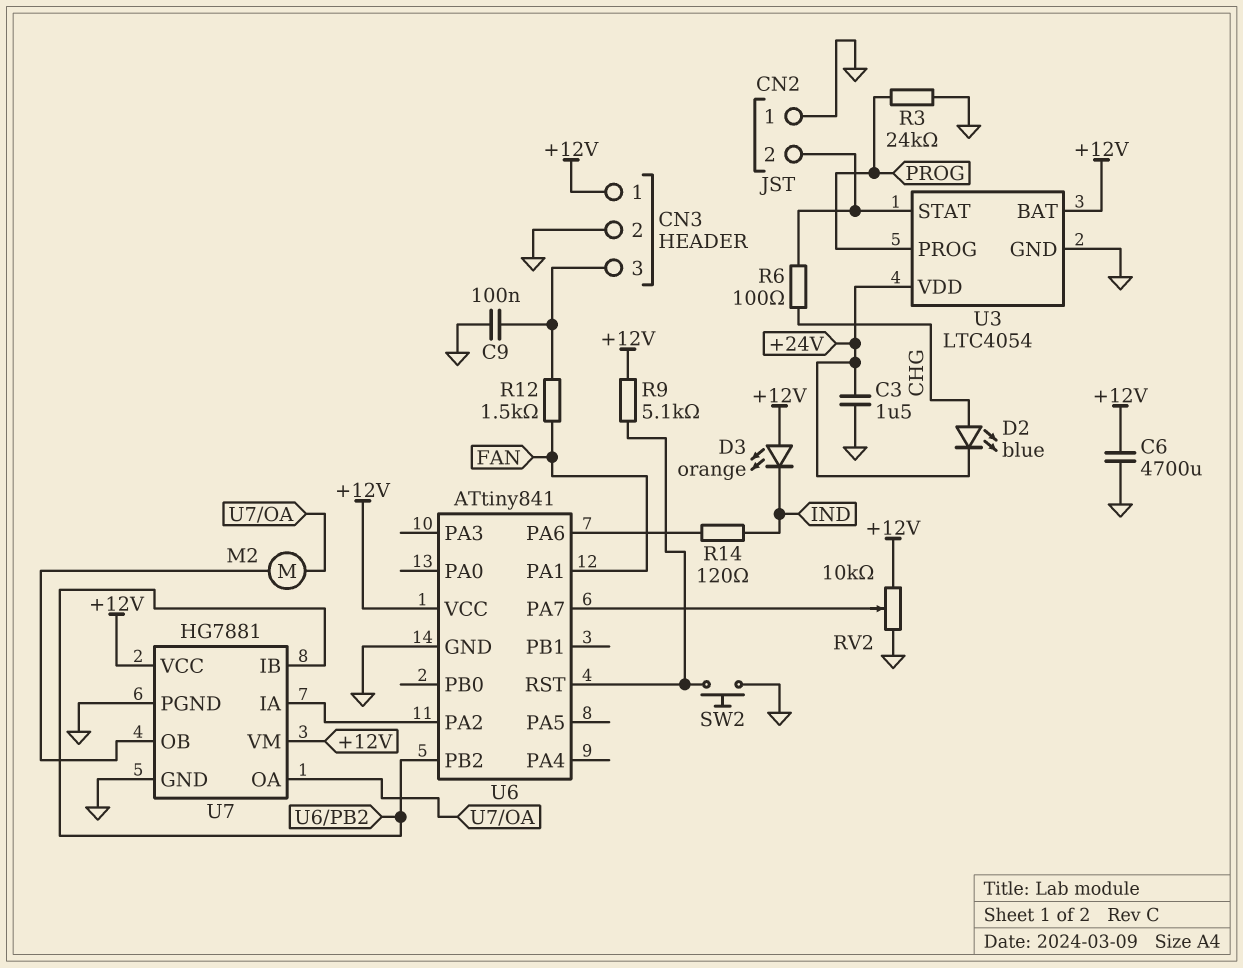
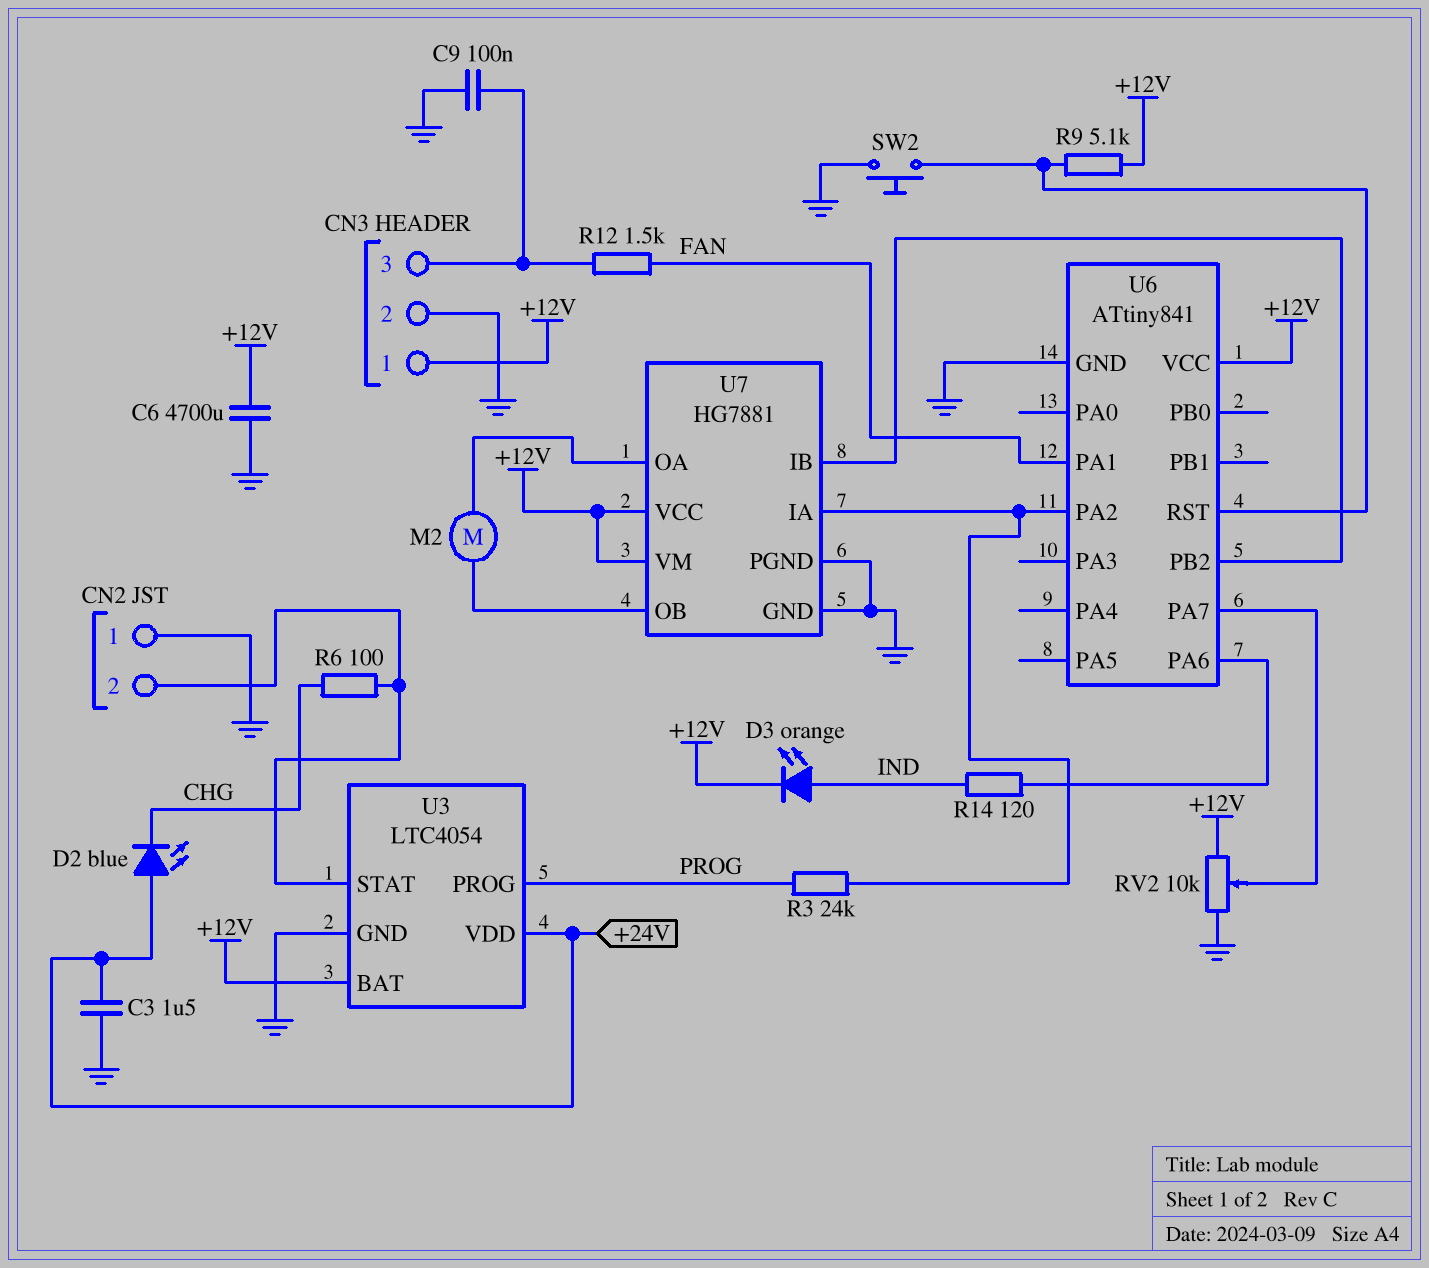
D2: LED blue (A CHG, K +24V) -> LED blue (A +24V, K CHG)
D3: LED orange (A +12V, K IND) -> LED orange (A IND, K +12V)
R3: 24k (GND, PROG) -> 24k (PROG, U6/PA2)

